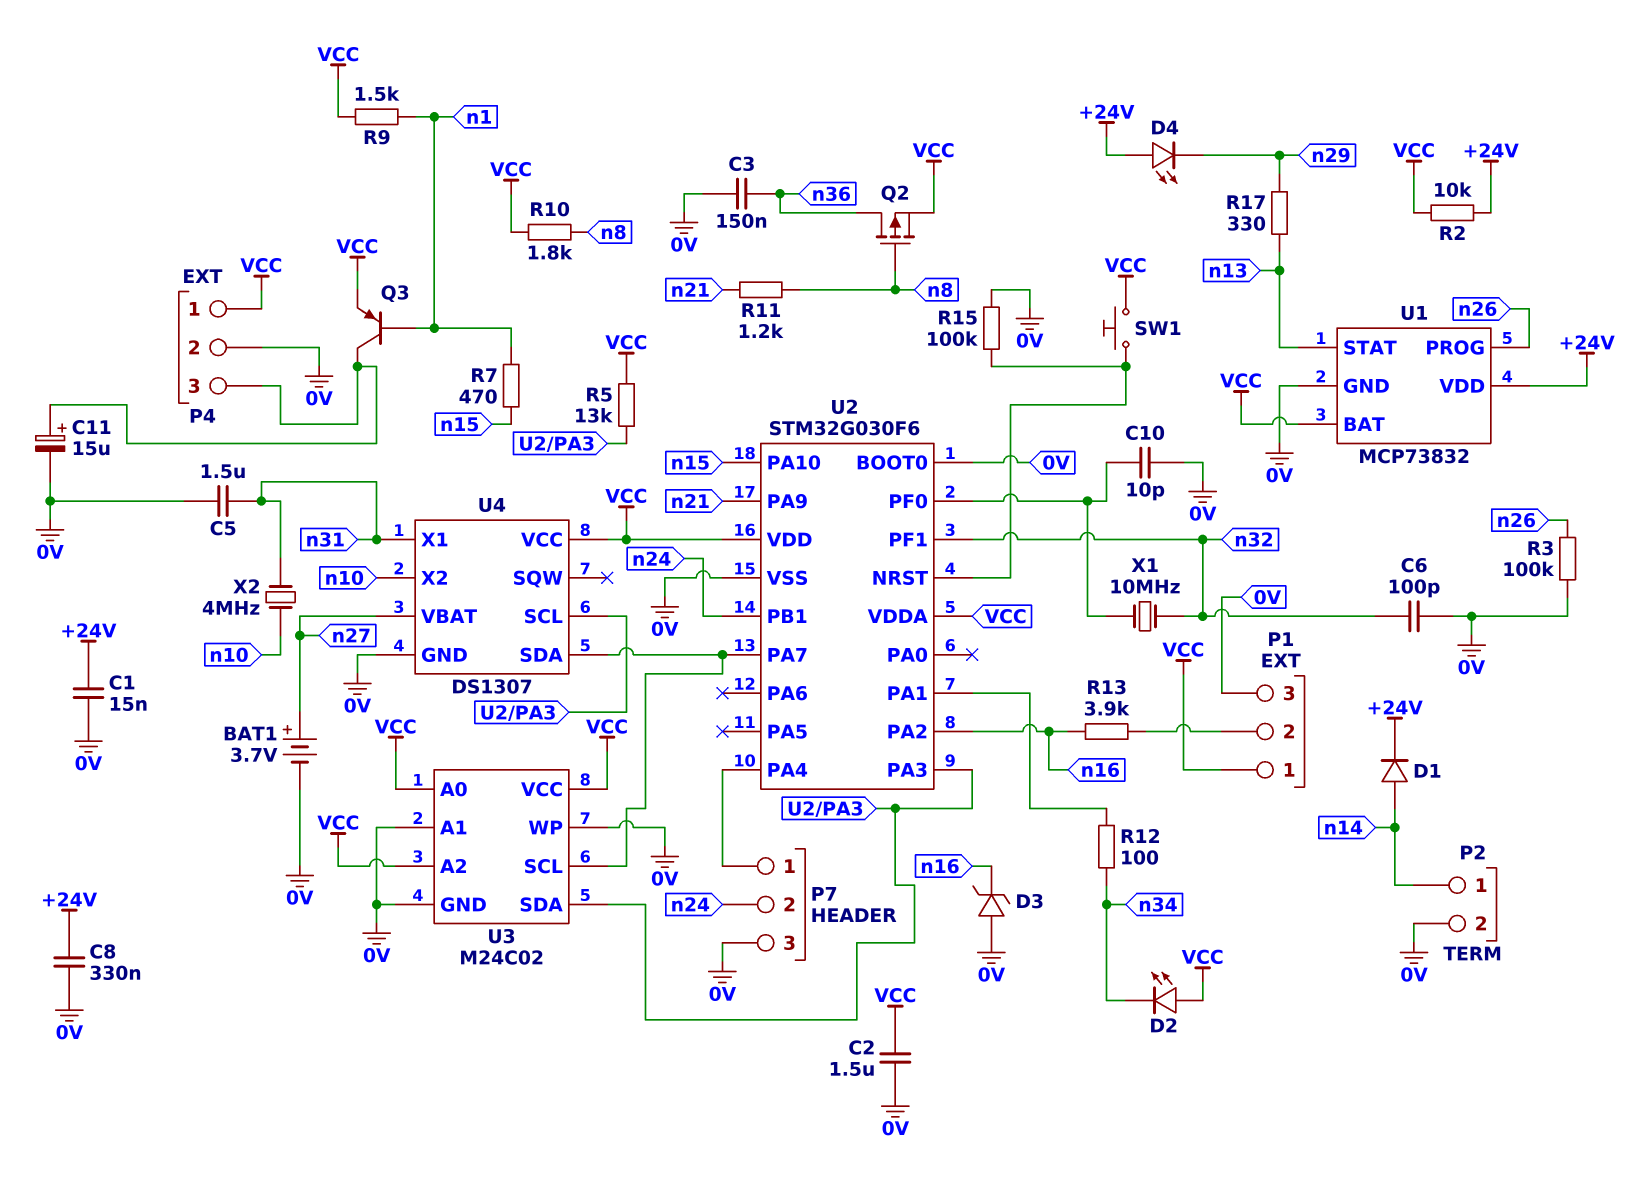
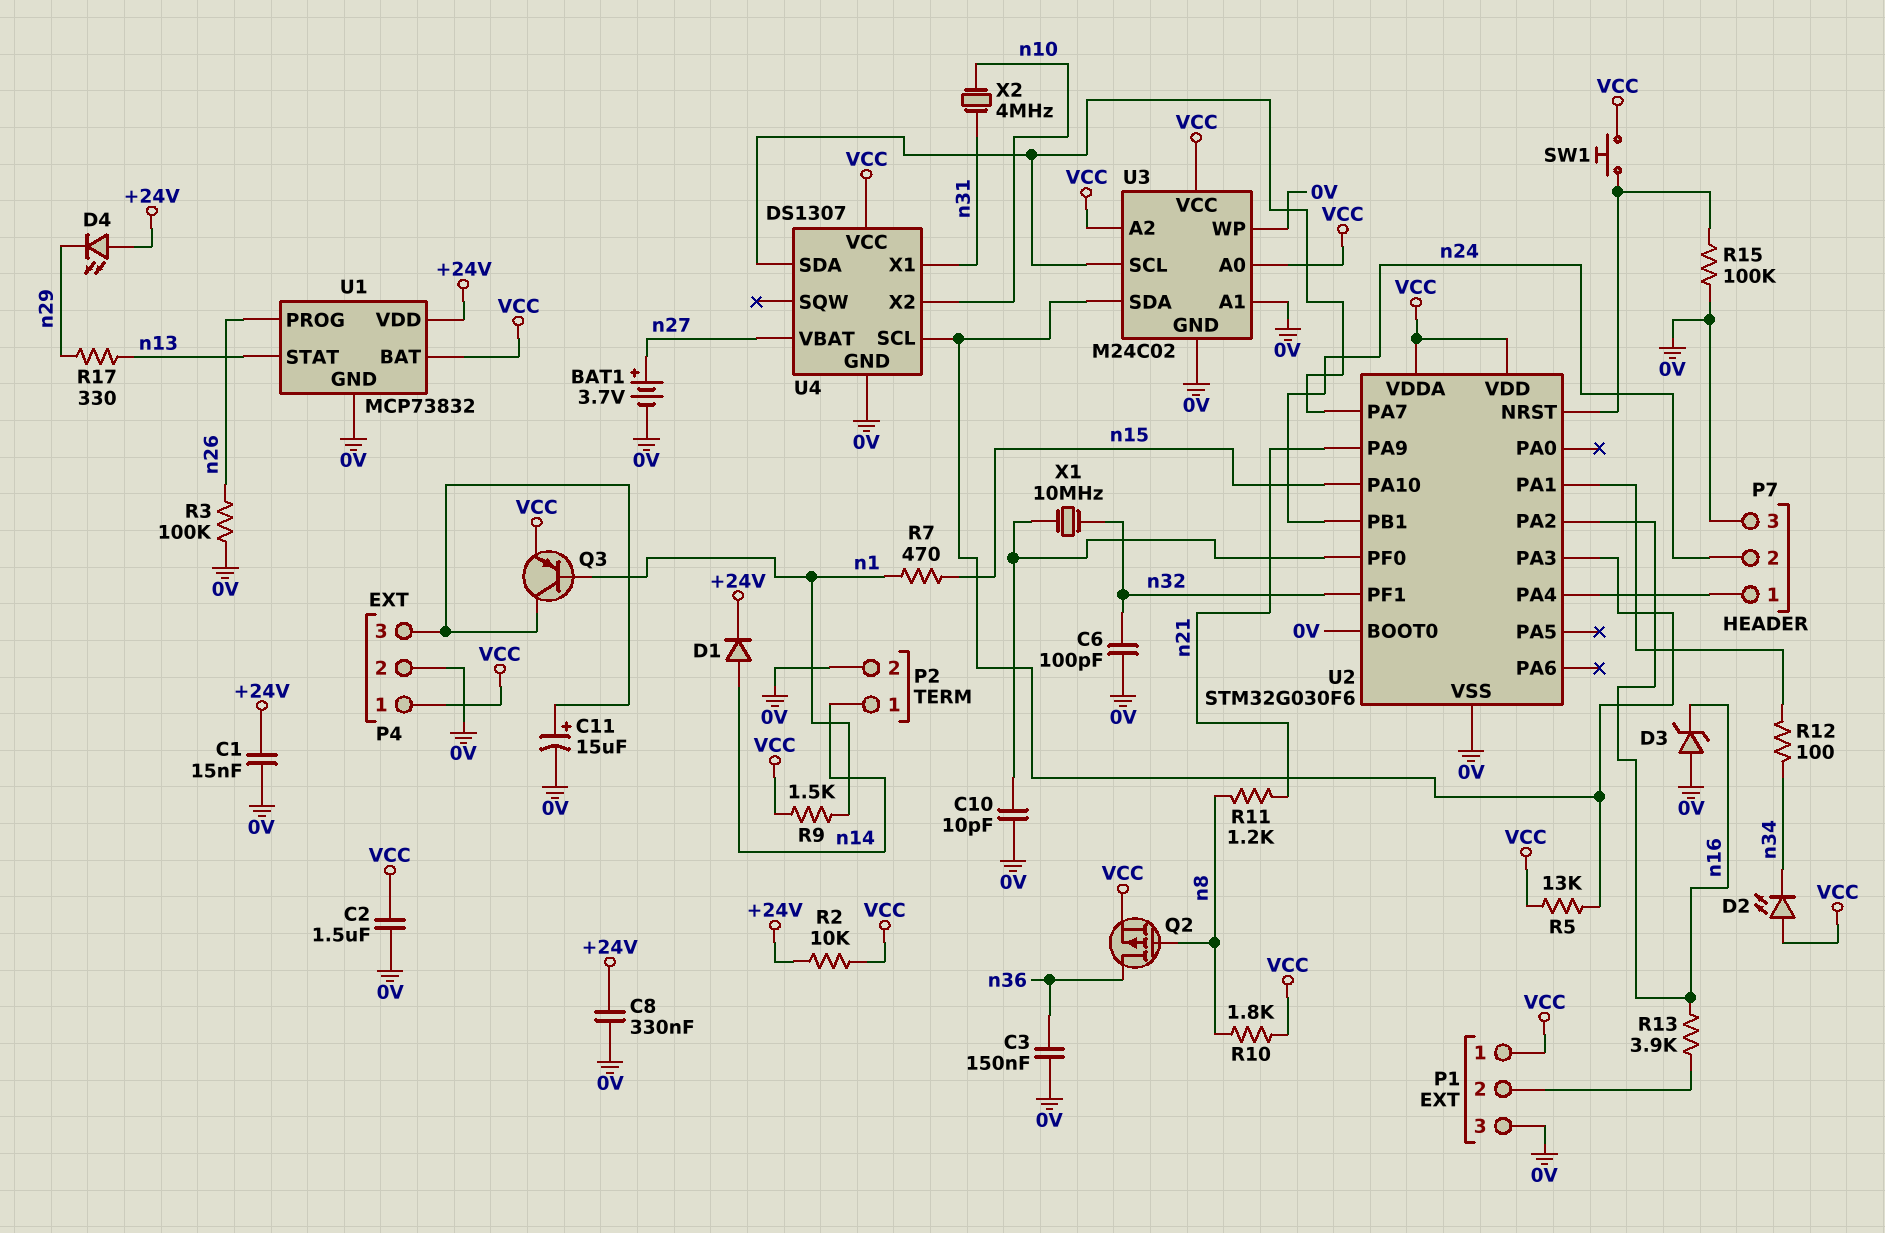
C5: 1.5uF (0V, n31) -> none

